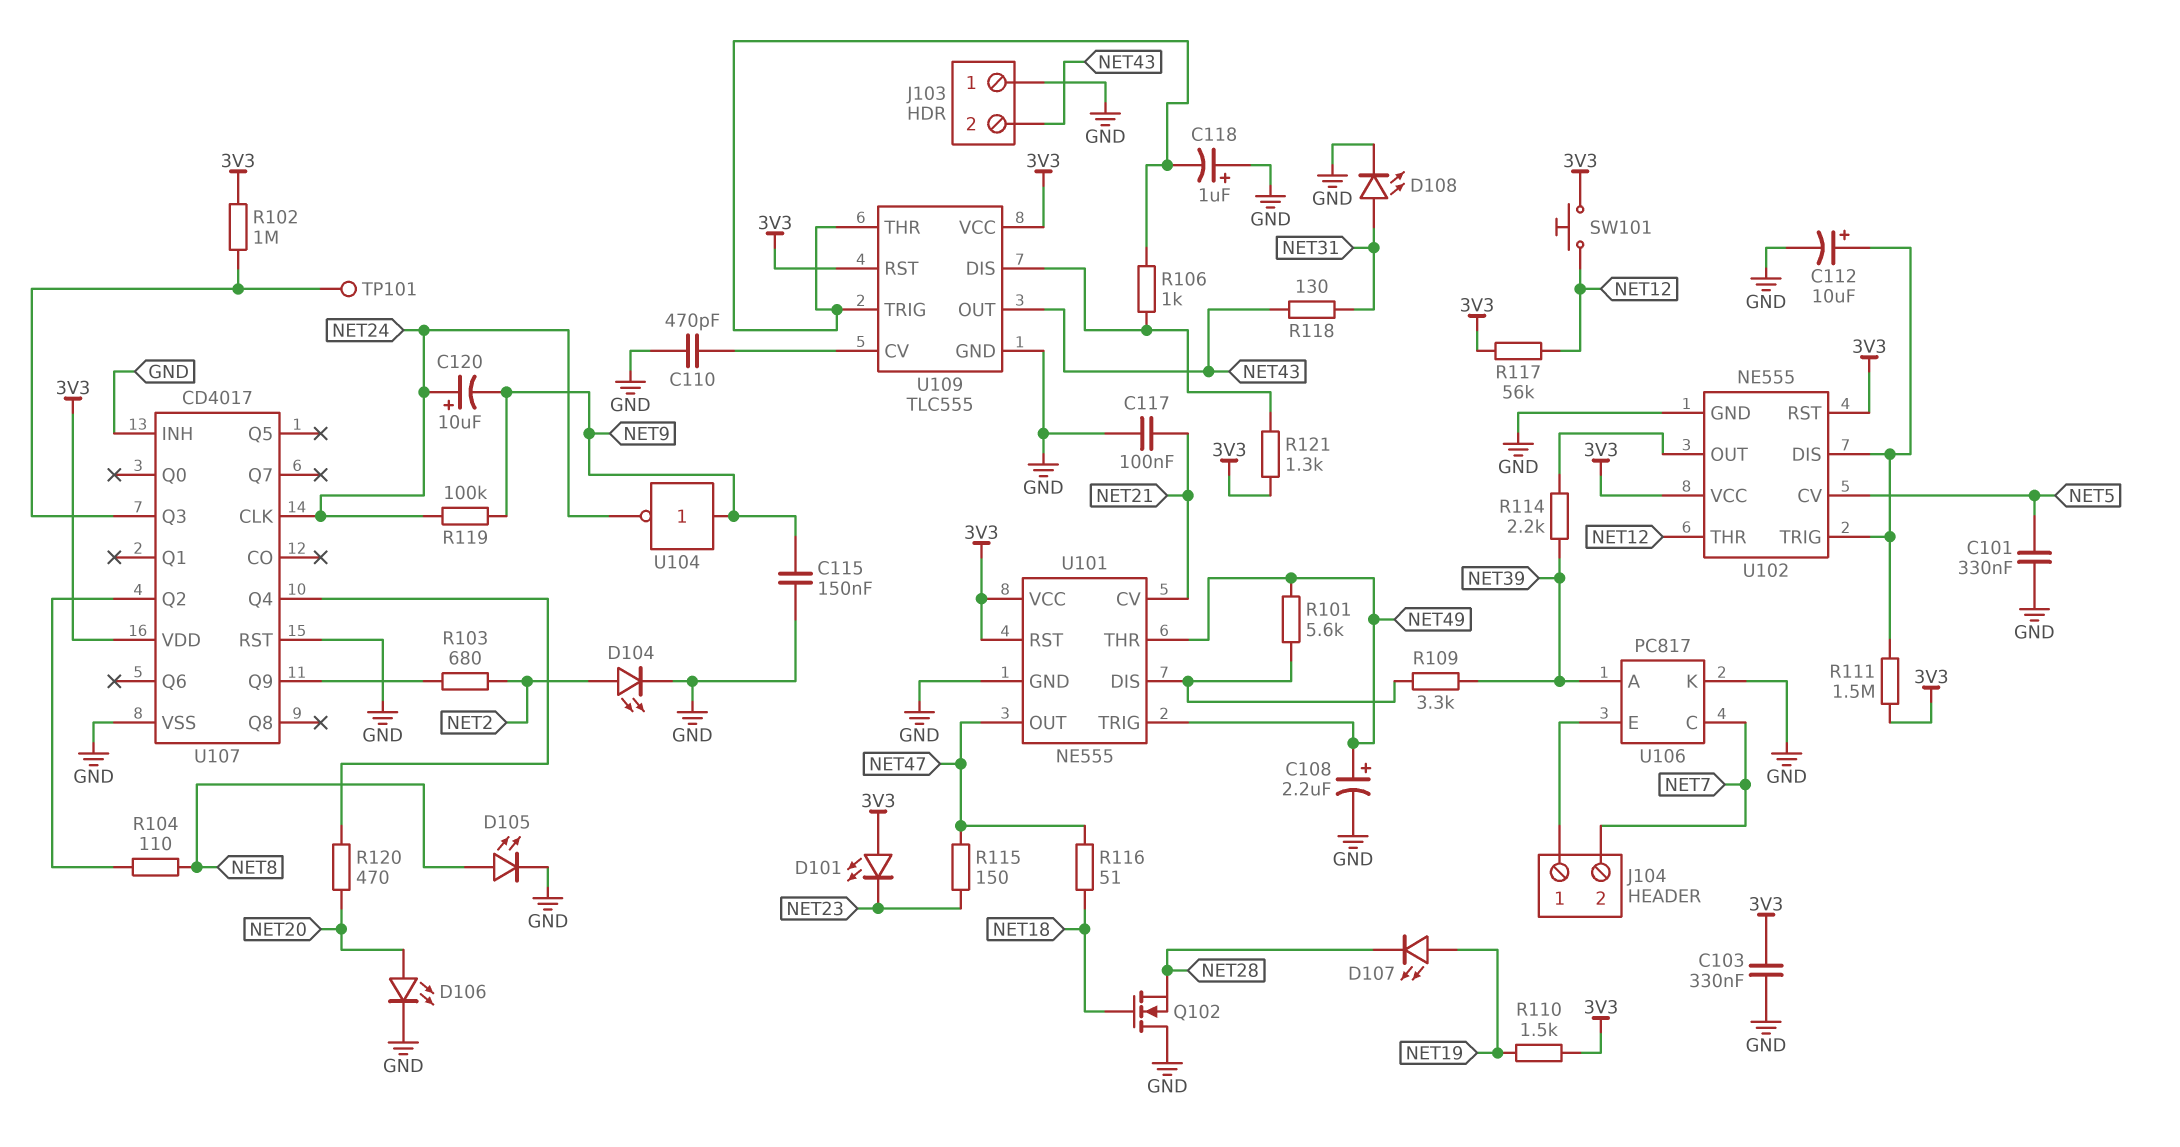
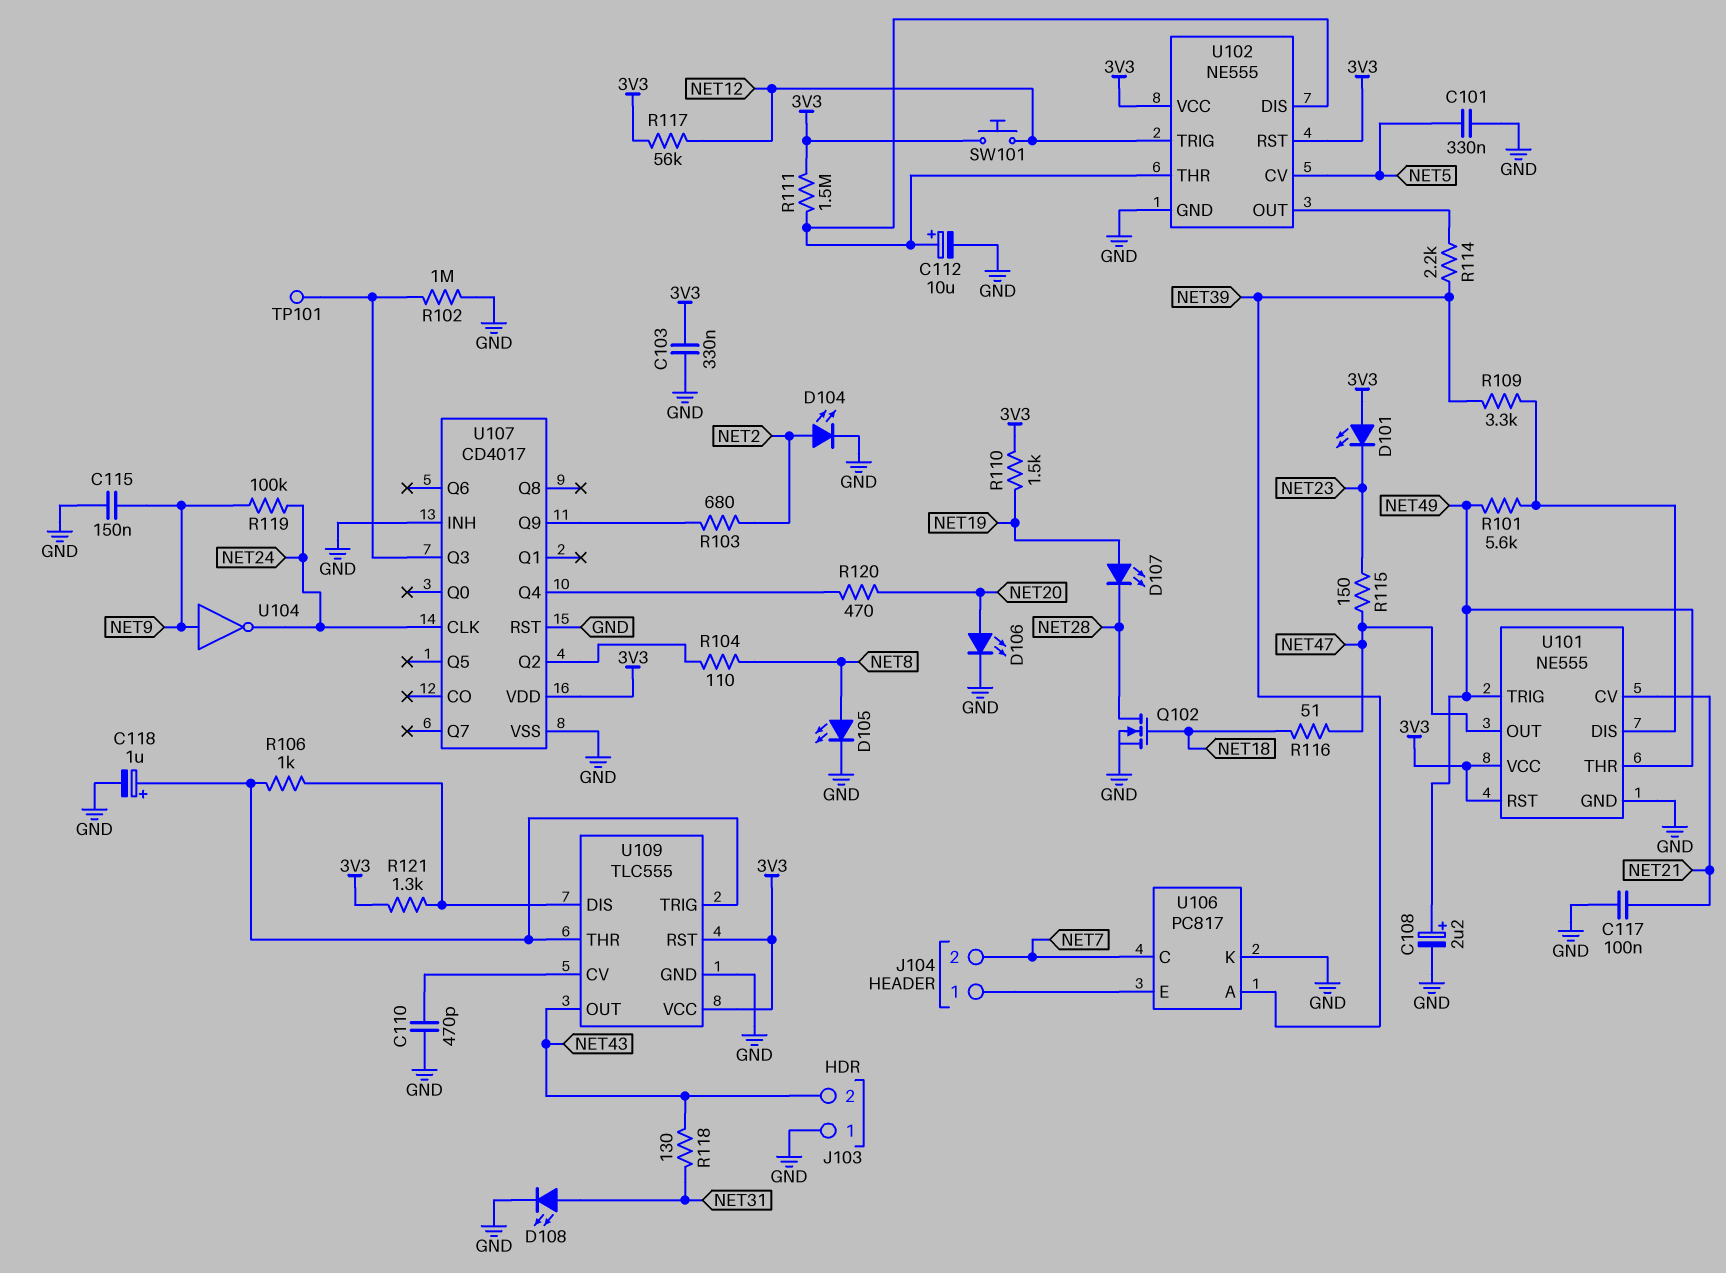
C118: 1uF (plus GND, minus U109/THR) -> 1uF (plus U109/THR, minus GND)
C120: 10uF (plus NET24, minus NET9) -> none
Q102: NMOS (G NET18, D GND, S NET28) -> NMOS (G NET18, D NET28, S GND)
R102: 1M (3V3, U107/Q3) -> 1M (GND, U107/Q3)
U102 pin THR: NET12 -> U102/DIS
U102 pin TRIG: U102/DIS -> NET12

